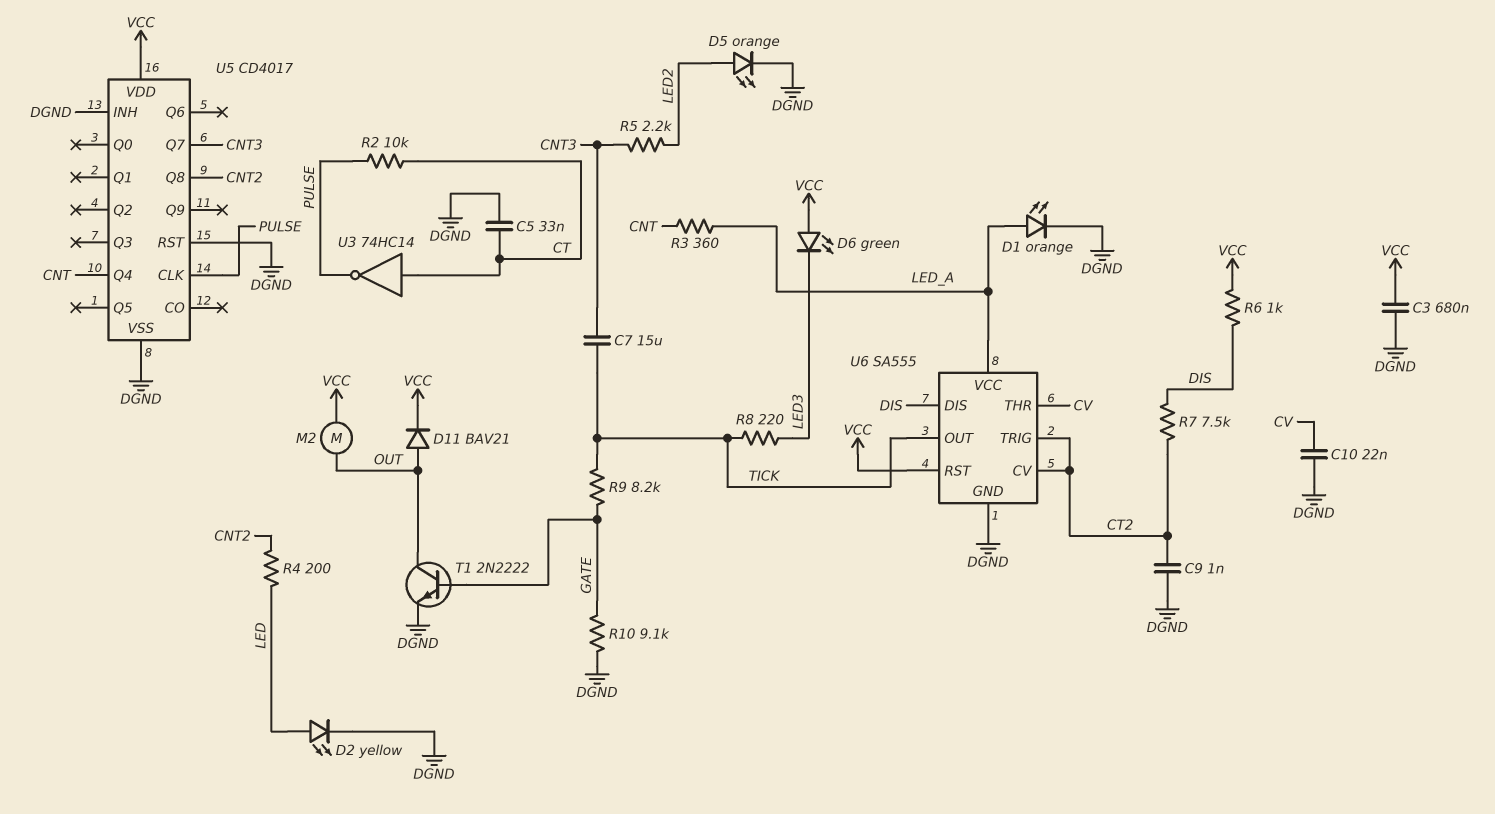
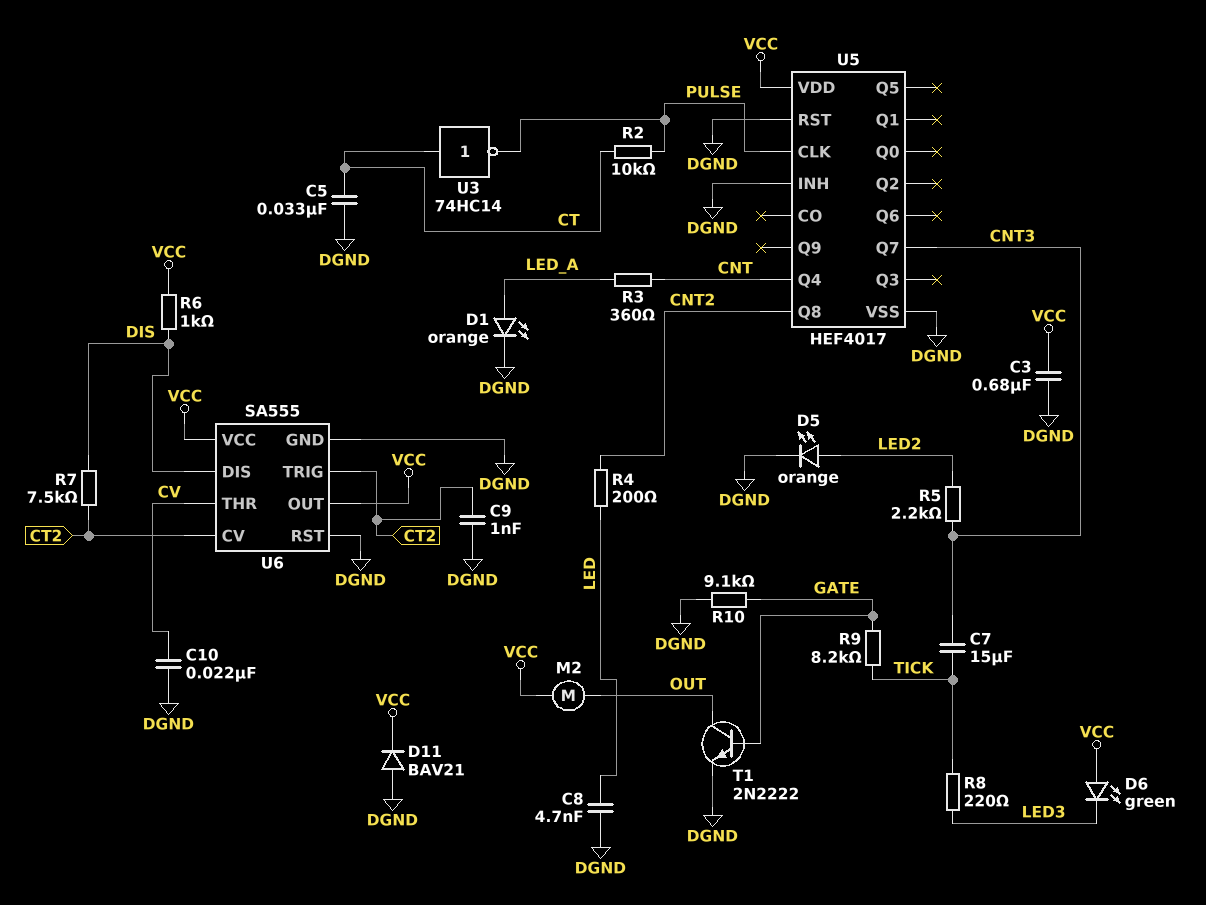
C8: none -> 4.7nF (DGND, LED)
D2: LED yellow (A LED, K DGND) -> none
D11: diode BAV21 (A OUT, K VCC) -> diode BAV21 (A DGND, K VCC)
U5: CD4017 -> HEF4017
U6 pin OUT: TICK -> VCC
U6 pin RST: VCC -> DGND
U6 pin VCC: LED_A -> VCC

